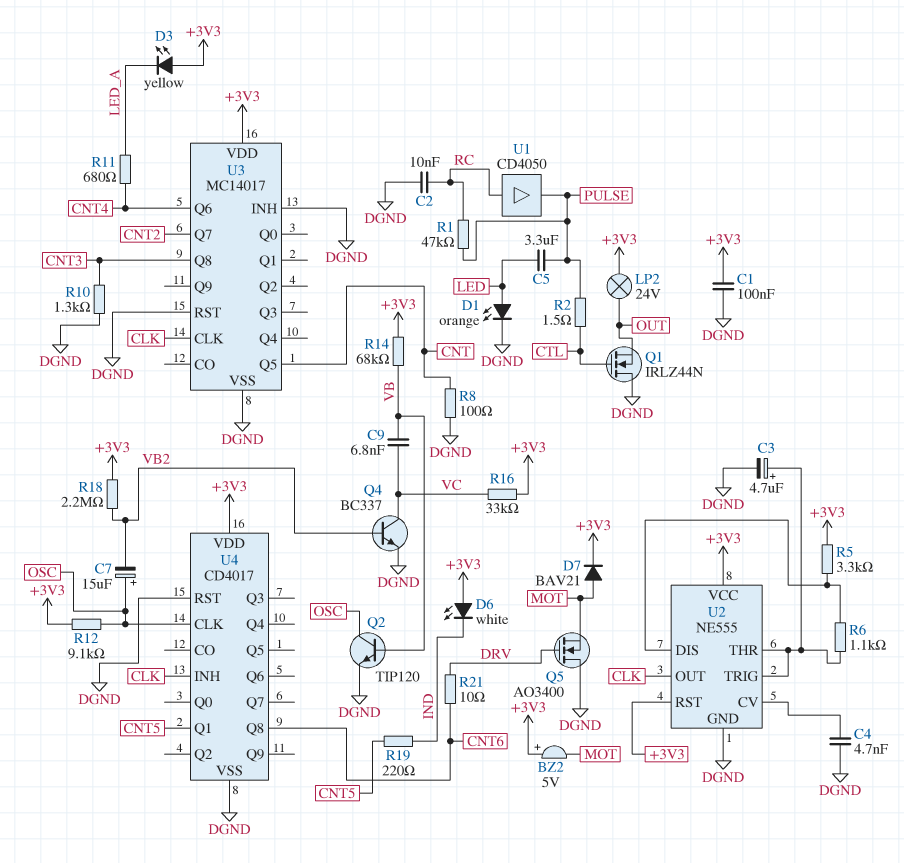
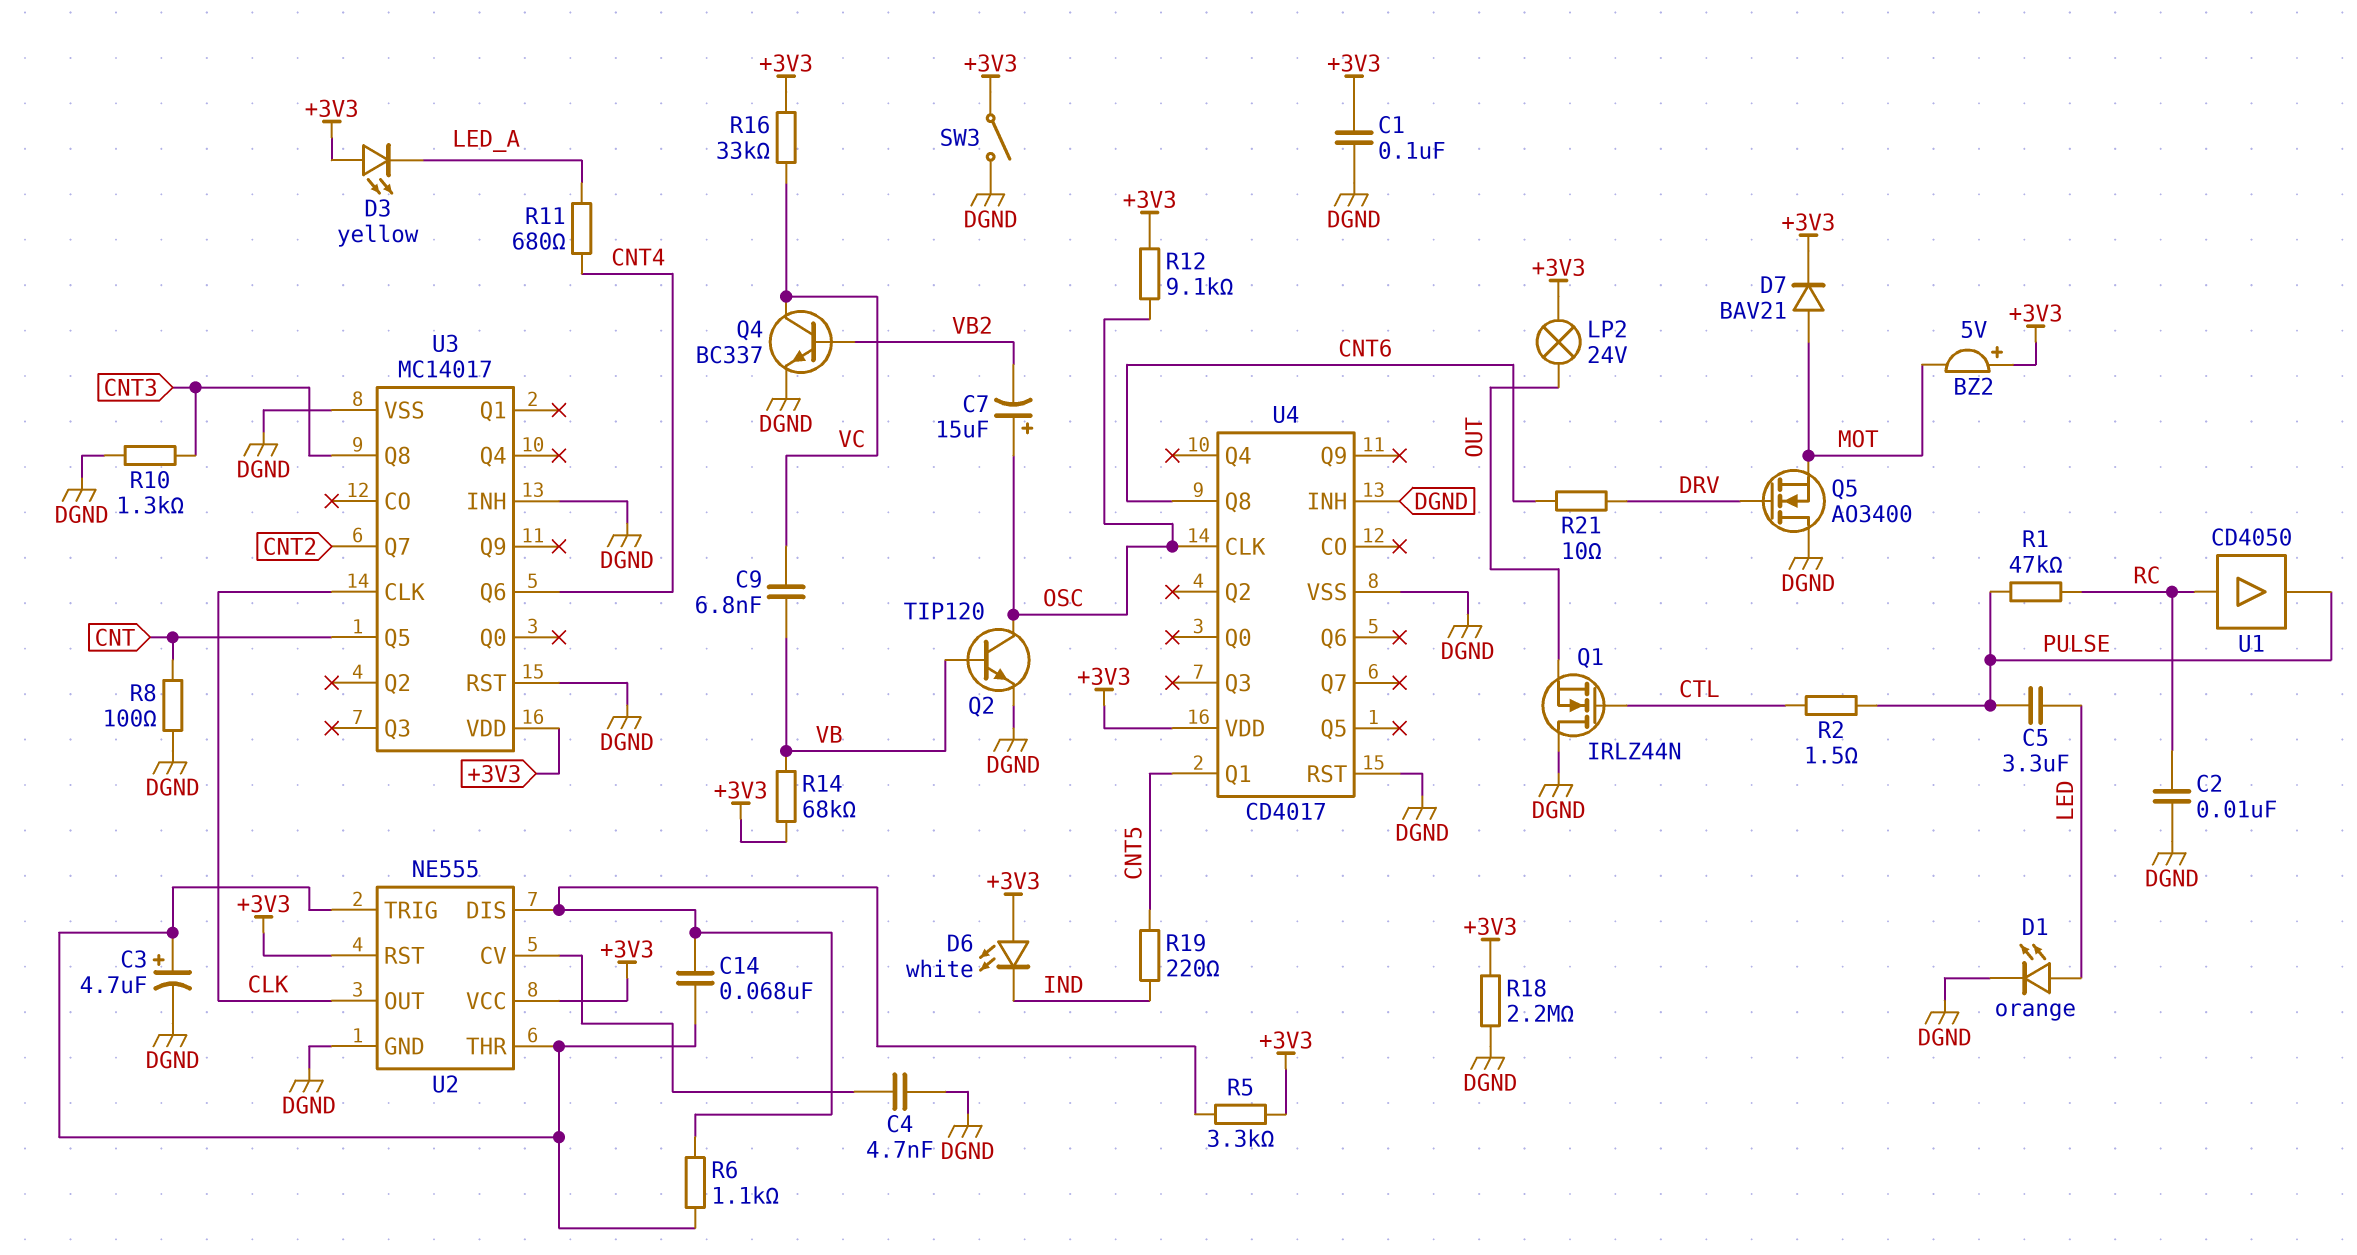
C14: none -> 68nF (U2/DIS, U2/THR)
R18: 2.2M (+3V3, VB2) -> 2.2M (+3V3, DGND)
SW3: none -> switch (+3V3, DGND)
U4 pin INH: CLK -> DGND

